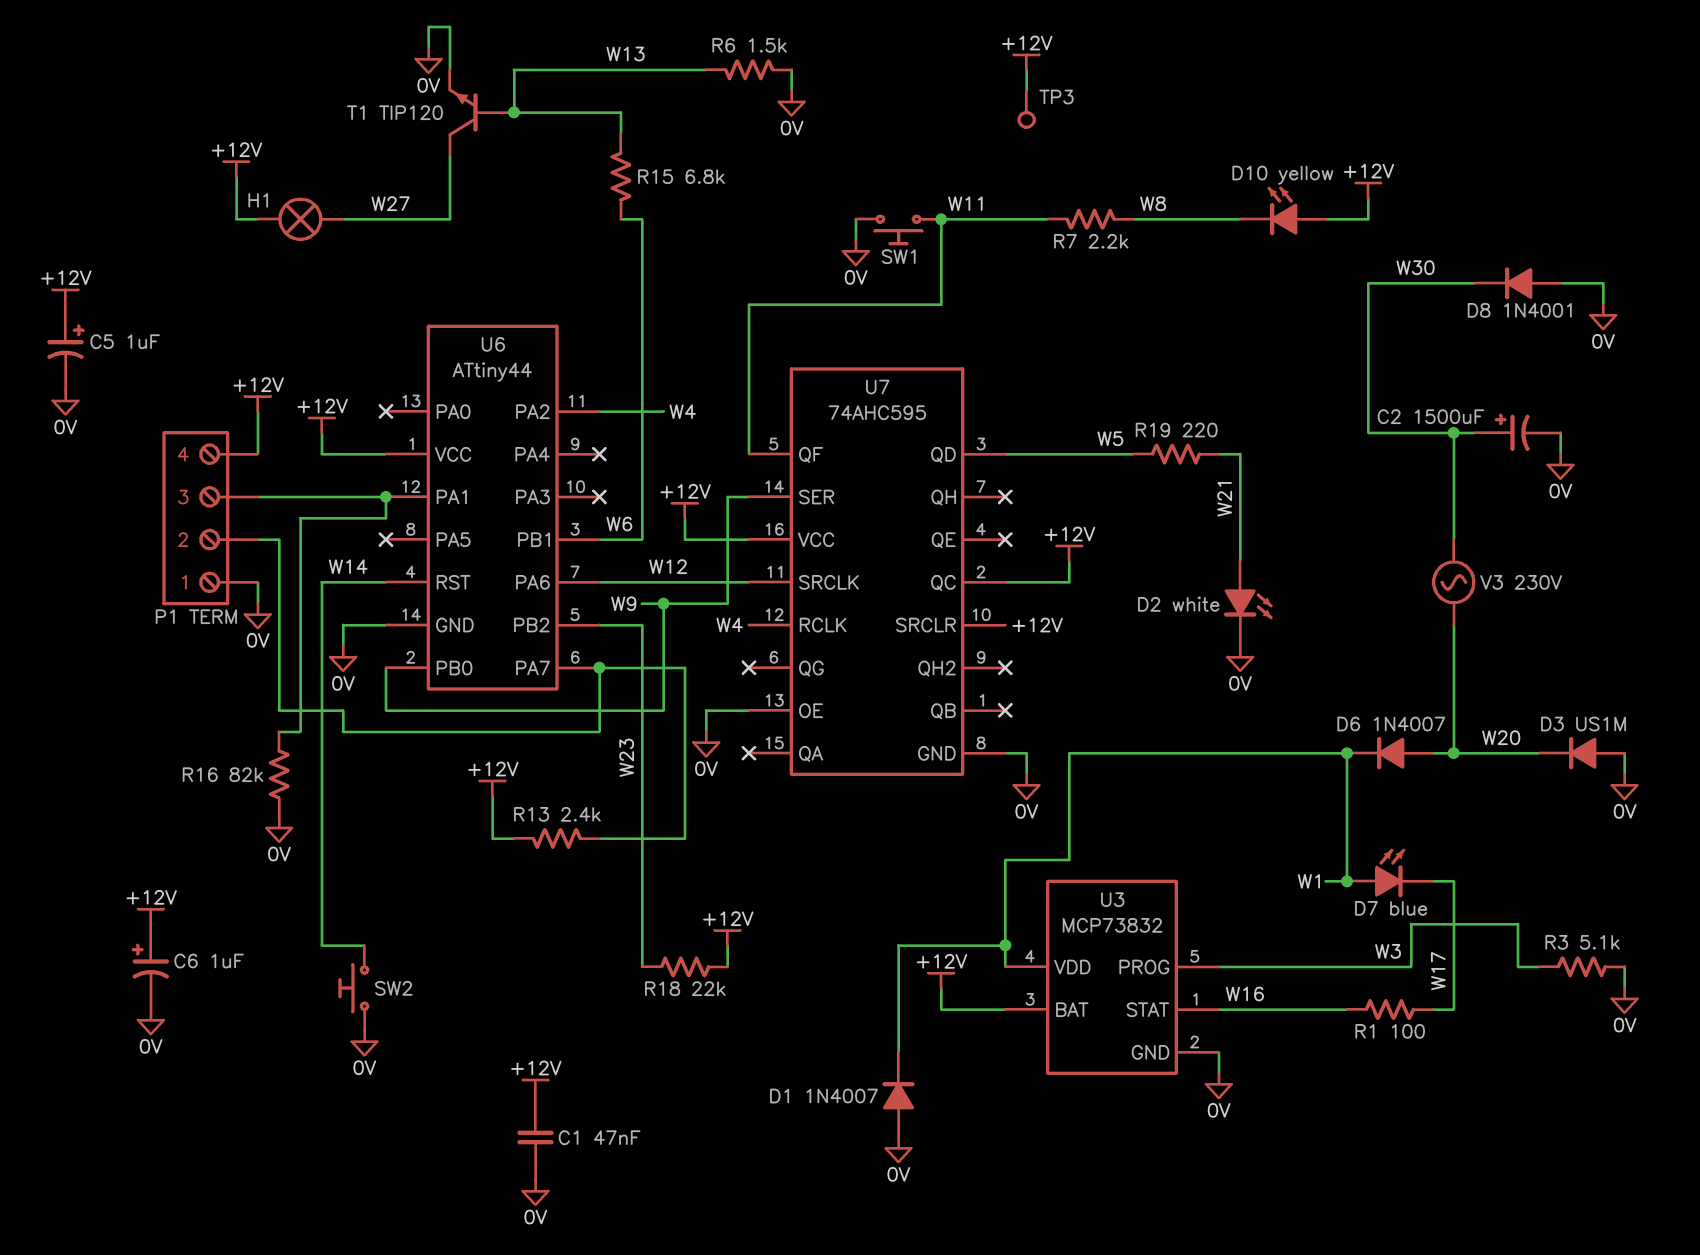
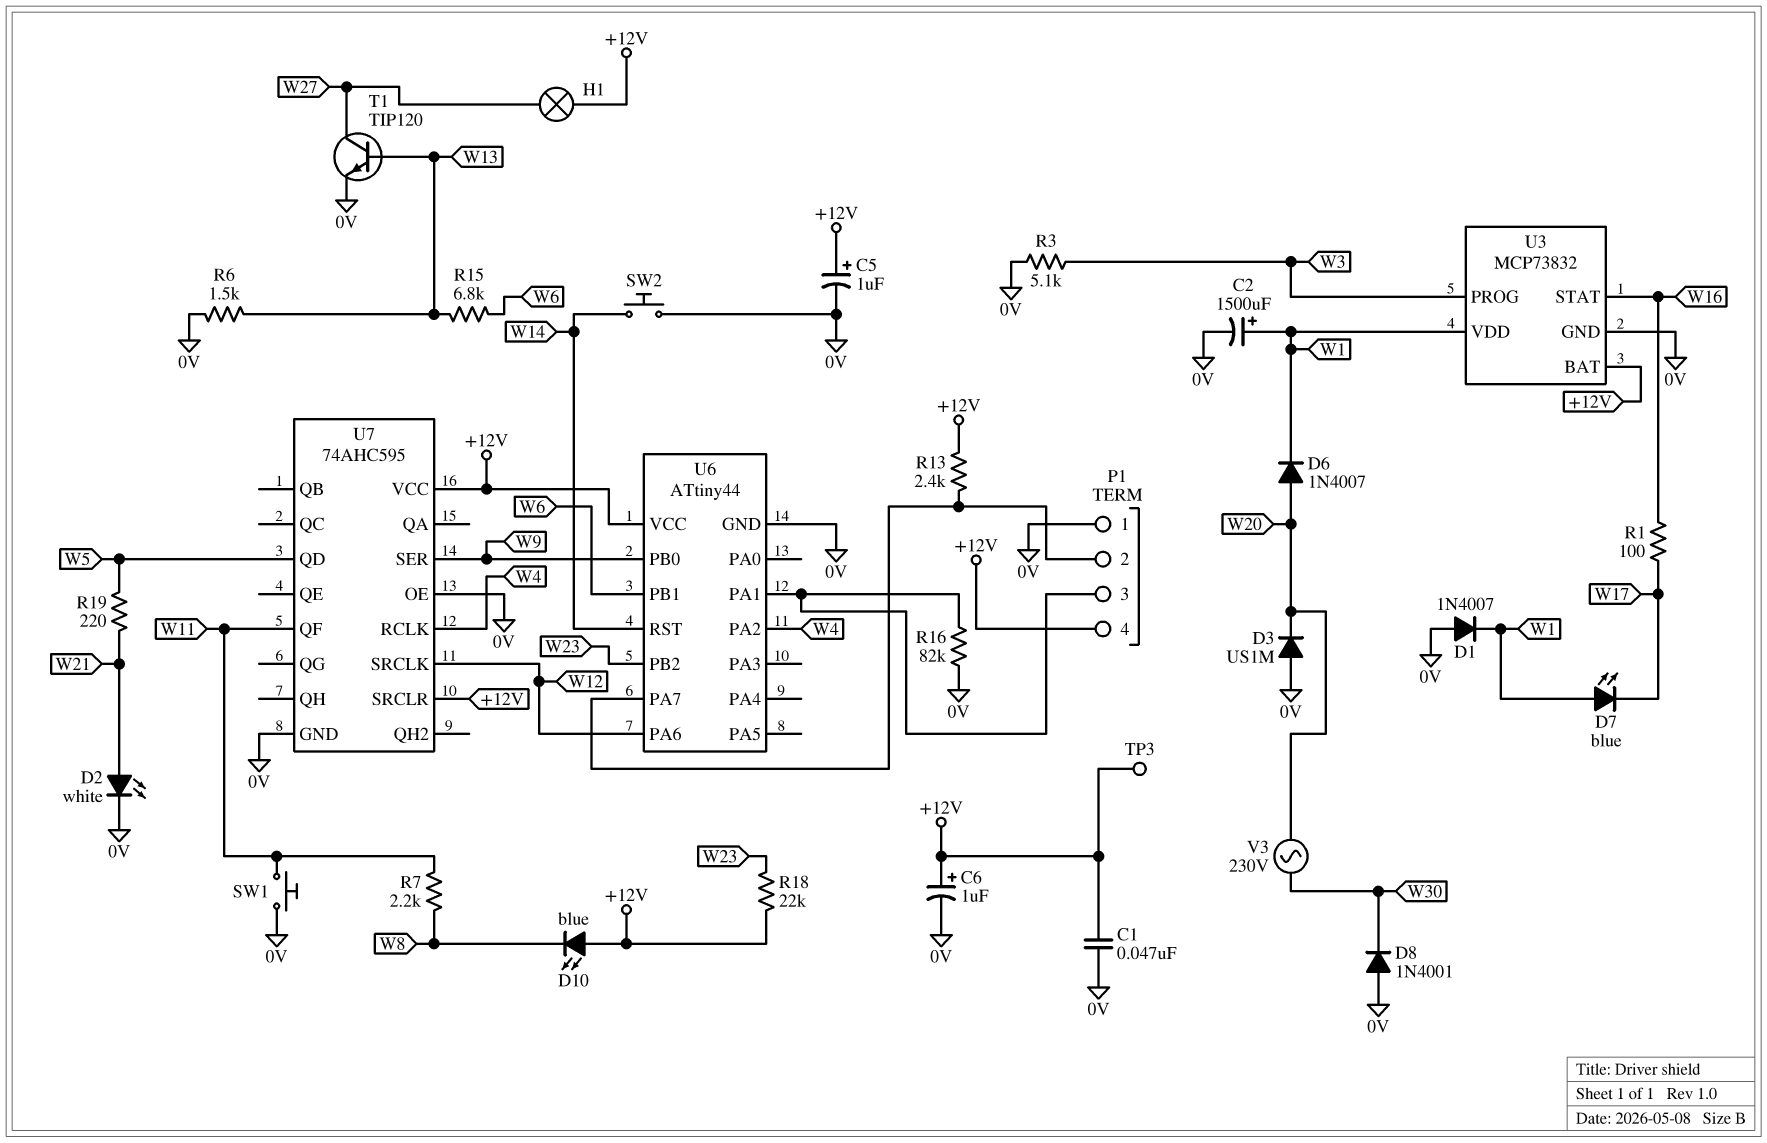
C2: 1500uF (plus W30, minus 0V) -> 1500uF (plus W1, minus 0V)
D10: LED yellow (A +12V, K W8) -> LED blue (A +12V, K W8)
U7 pin QC: +12V -> none

